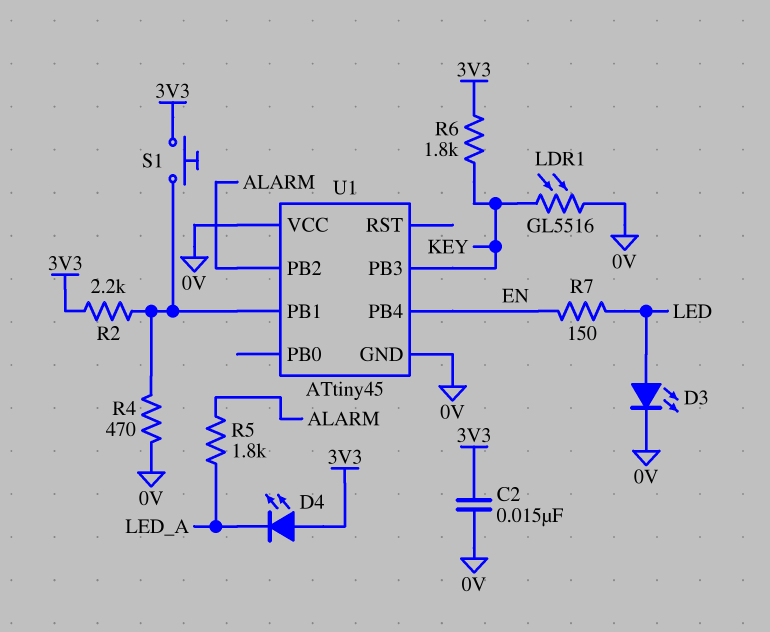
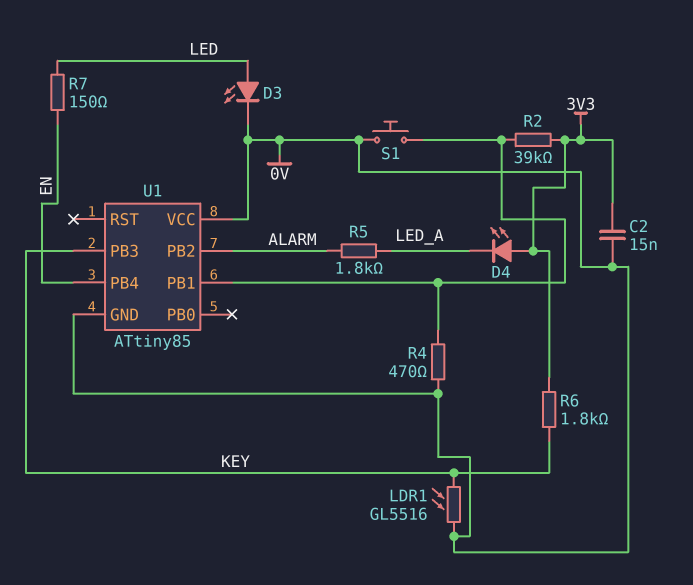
R2: 2.2k (3V3, U1/PB1) -> 39k (3V3, U1/PB1)
S1: button (3V3, U1/PB1) -> button (0V, U1/PB1)
U1: ATtiny45 -> ATtiny85

